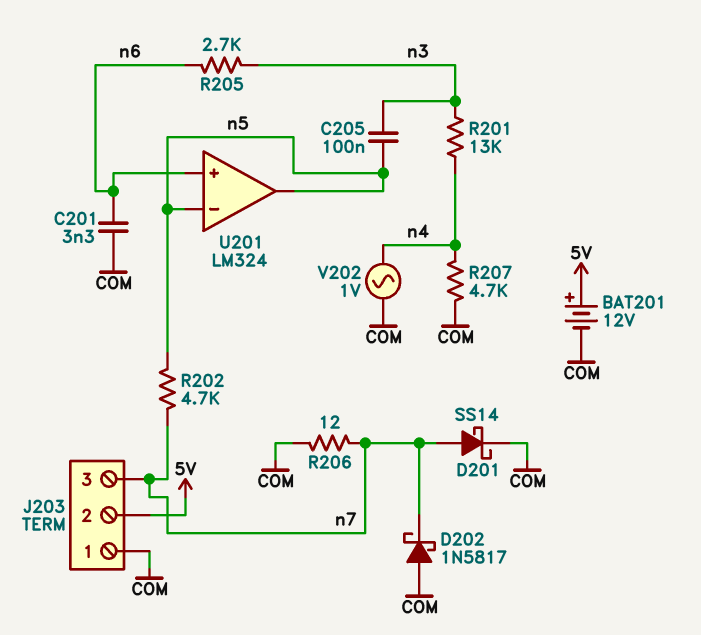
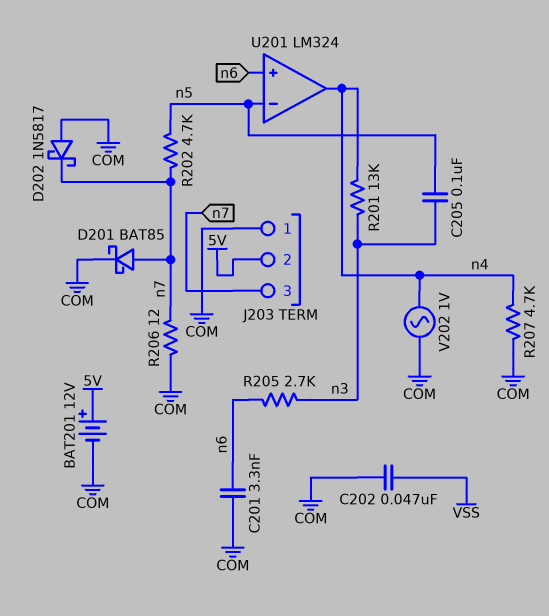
C202: none -> 47nF (COM, VSS)
D201: schottky SS14 (A n7, K COM) -> schottky BAT85 (A n7, K COM)
U201 pin out: n5 -> n4

